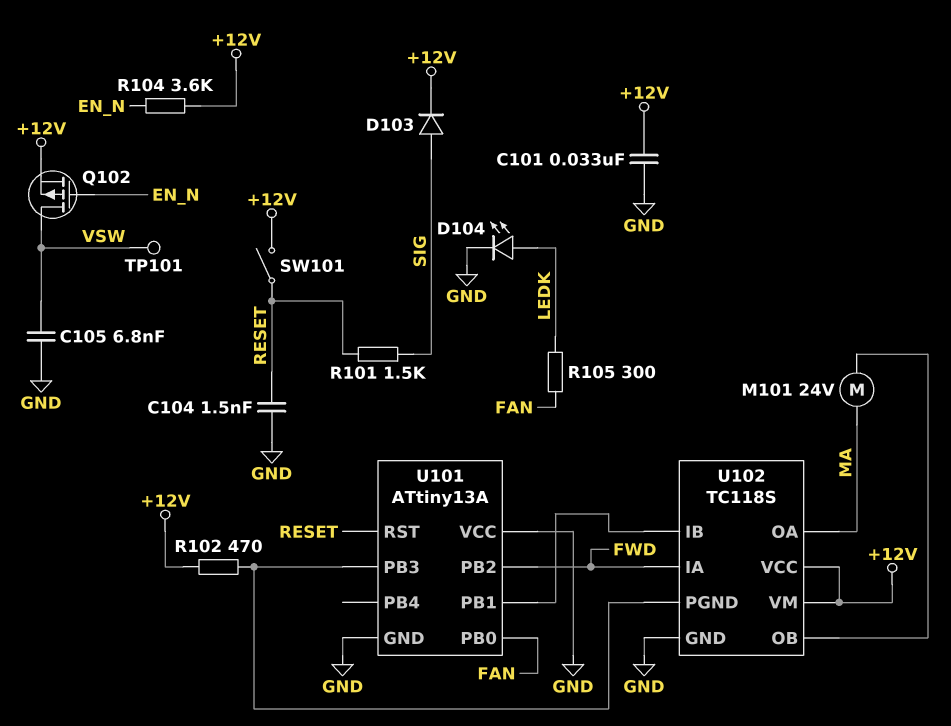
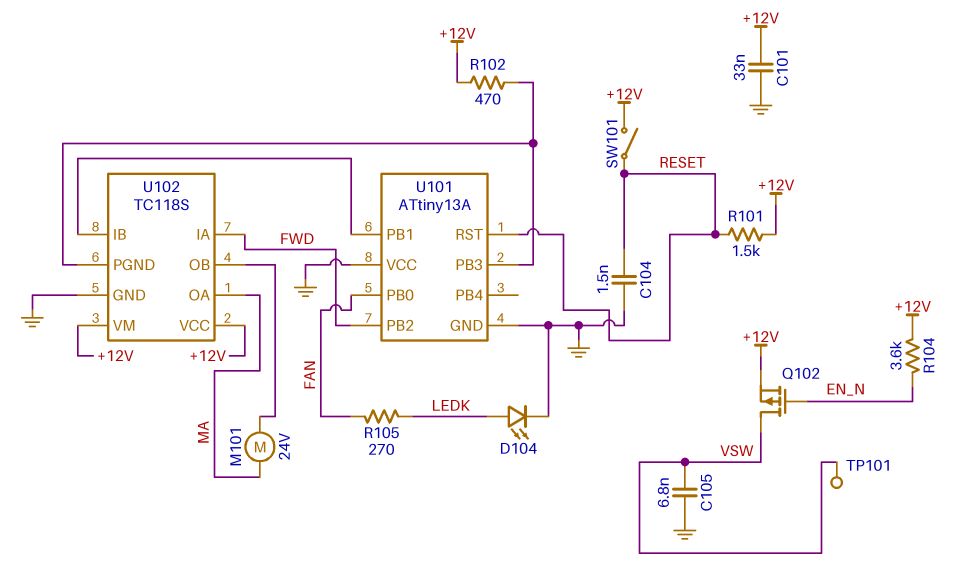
D103: diode (A SIG, K +12V) -> none
R101: 1.5k (RESET, SIG) -> 1.5k (+12V, RESET)
R105: 300 (FAN, LEDK) -> 270 (FAN, LEDK)

